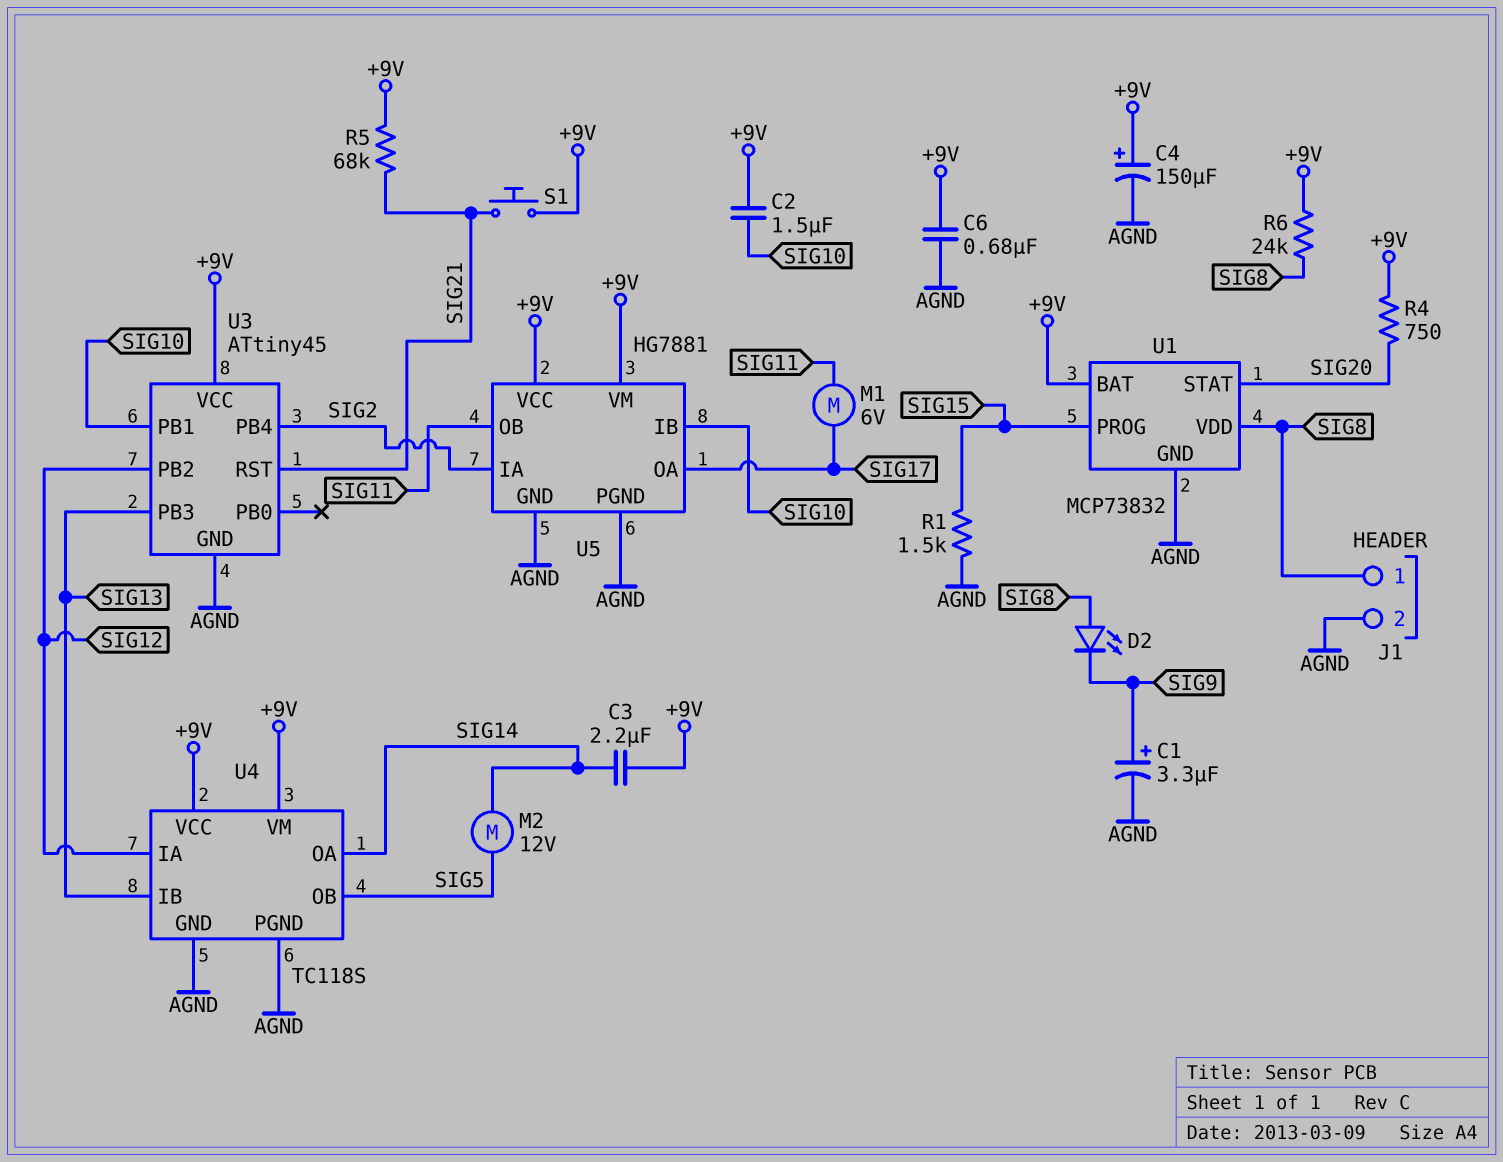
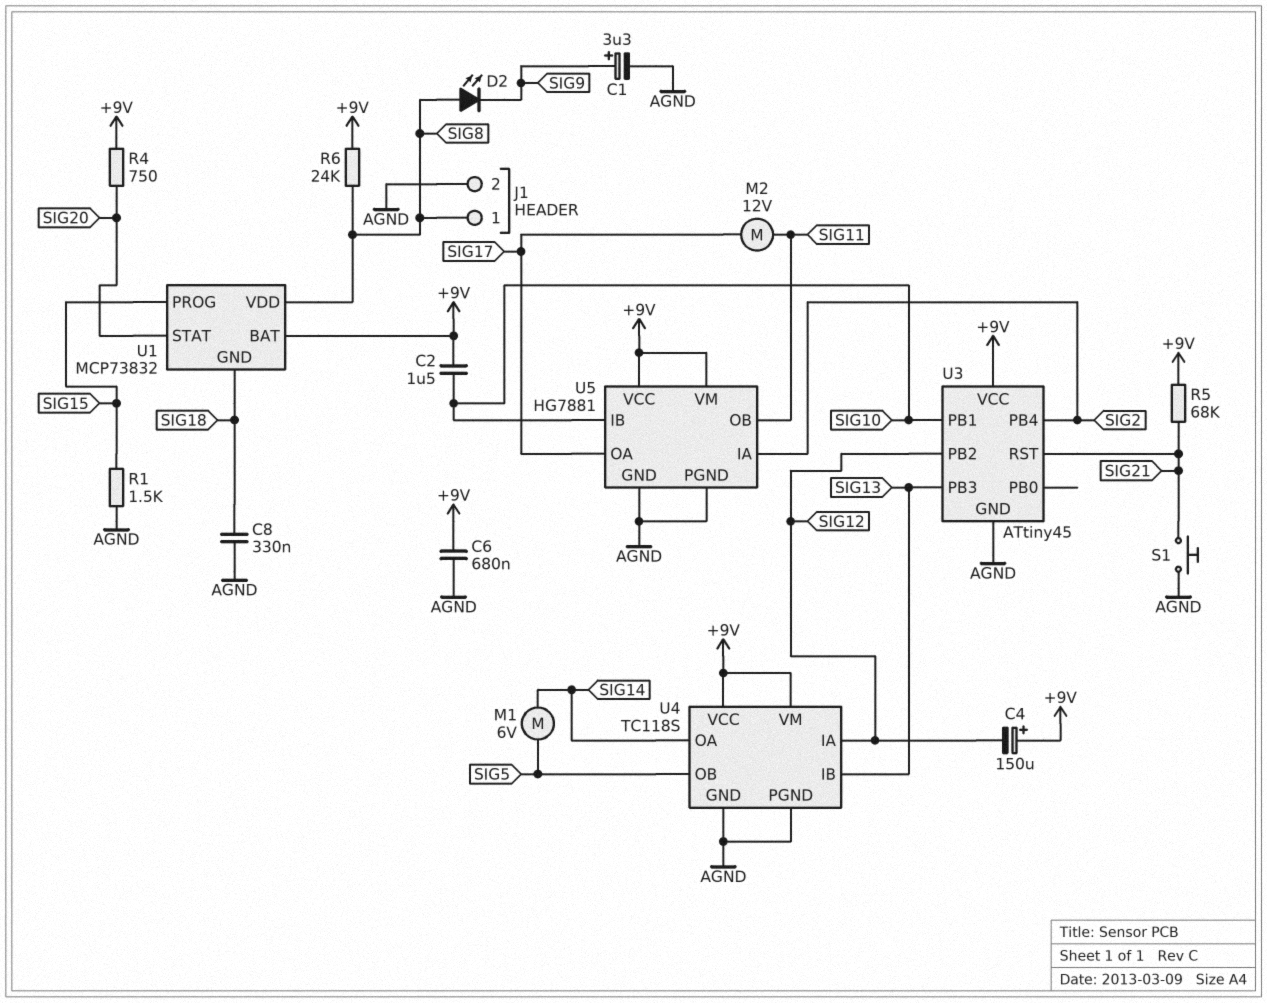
C3: 2.2uF (+9V, SIG14) -> none
C4: 150uF (plus +9V, minus AGND) -> 150uF (plus +9V, minus SIG12)
C8: none -> 330nF (AGND, SIG18)
M1: motor 6V (SIG11, SIG17) -> motor 6V (SIG5, SIG14)
M2: motor 12V (SIG5, SIG14) -> motor 12V (SIG11, SIG17)
S1: button (+9V, SIG21) -> button (AGND, SIG21)
U1 pin GND: AGND -> SIG18

